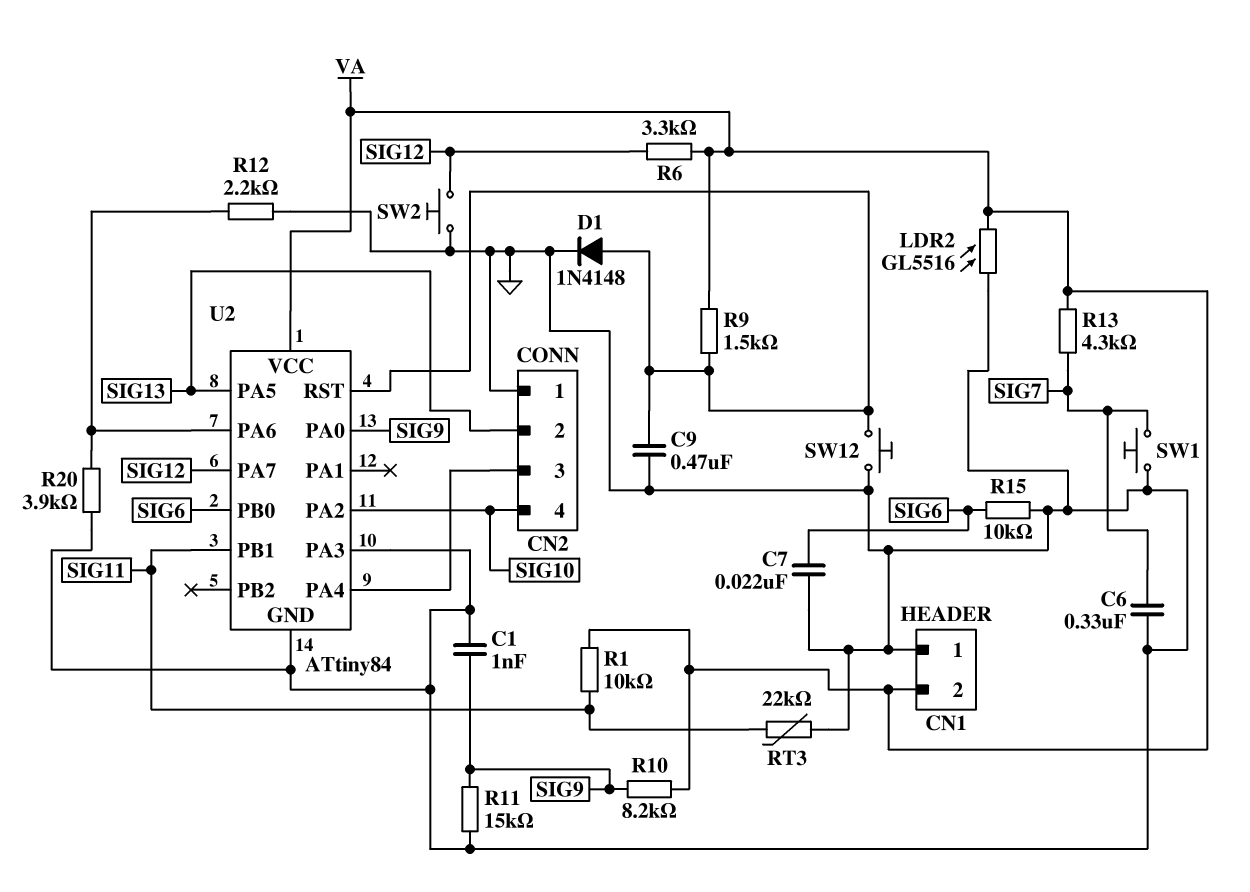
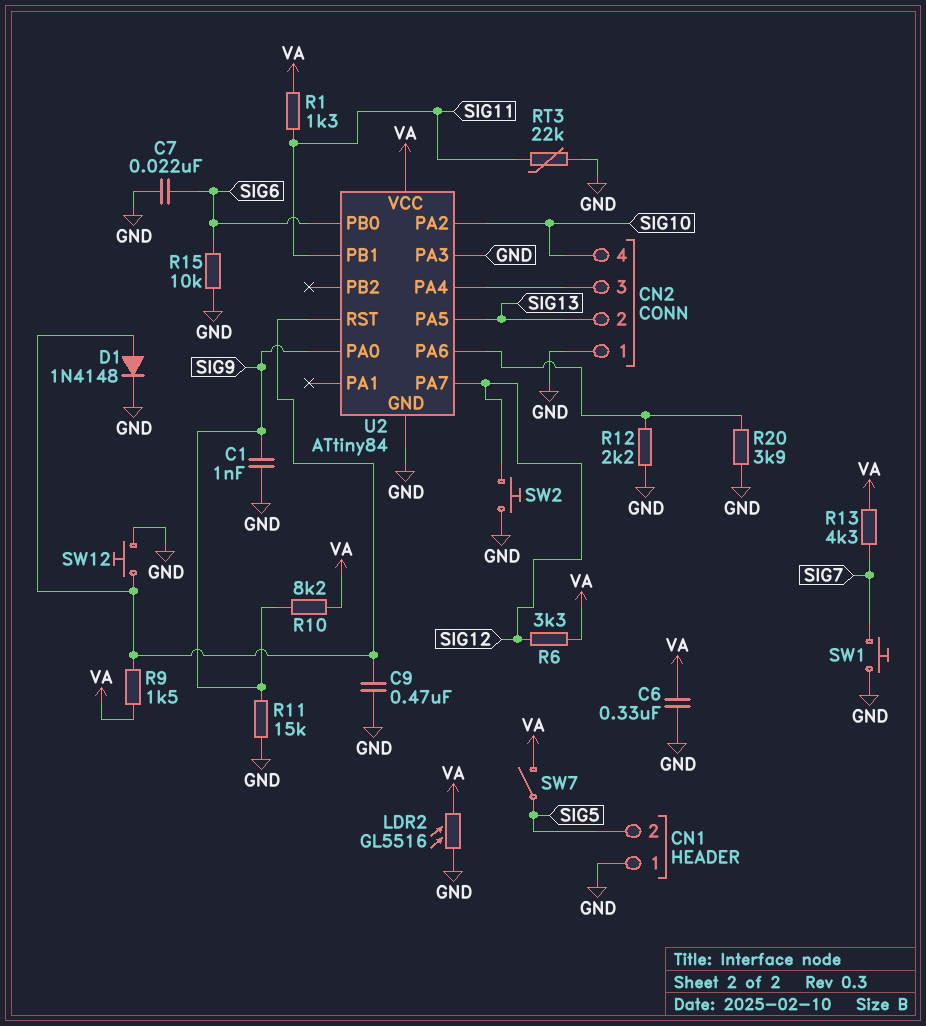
C6: 330nF (GND, SIG7) -> 330nF (GND, VA)
CN1 pin 2: VA -> SIG5
R1: 10k (SIG11, VA) -> 1.3k (SIG11, VA)
SW7: none -> switch (SIG5, VA)

